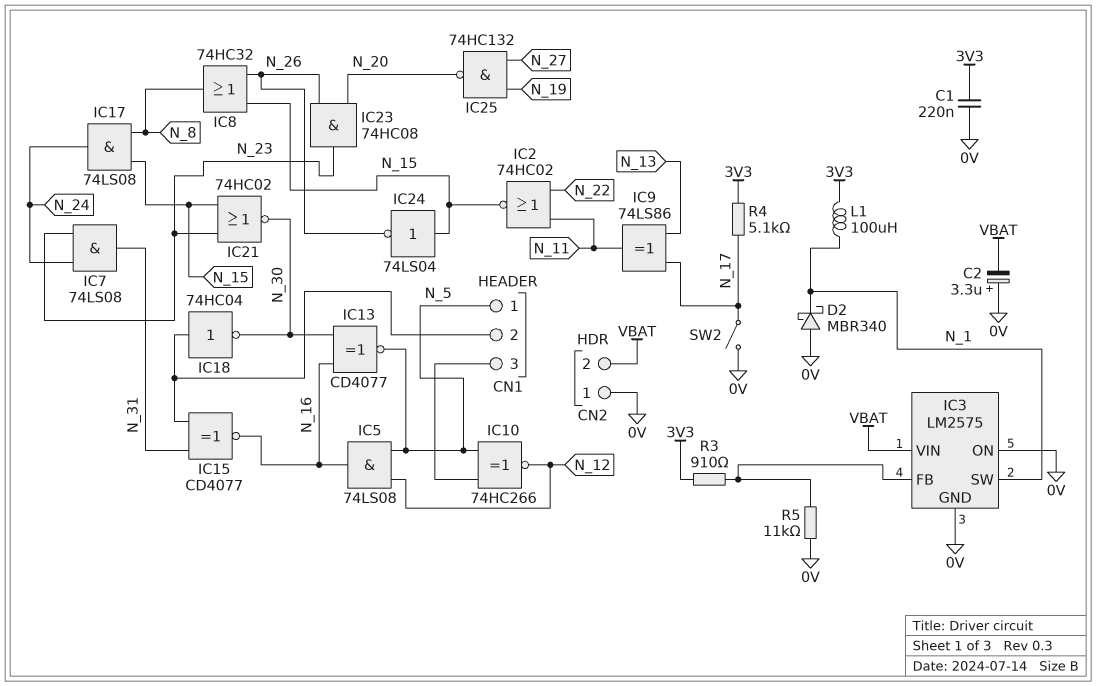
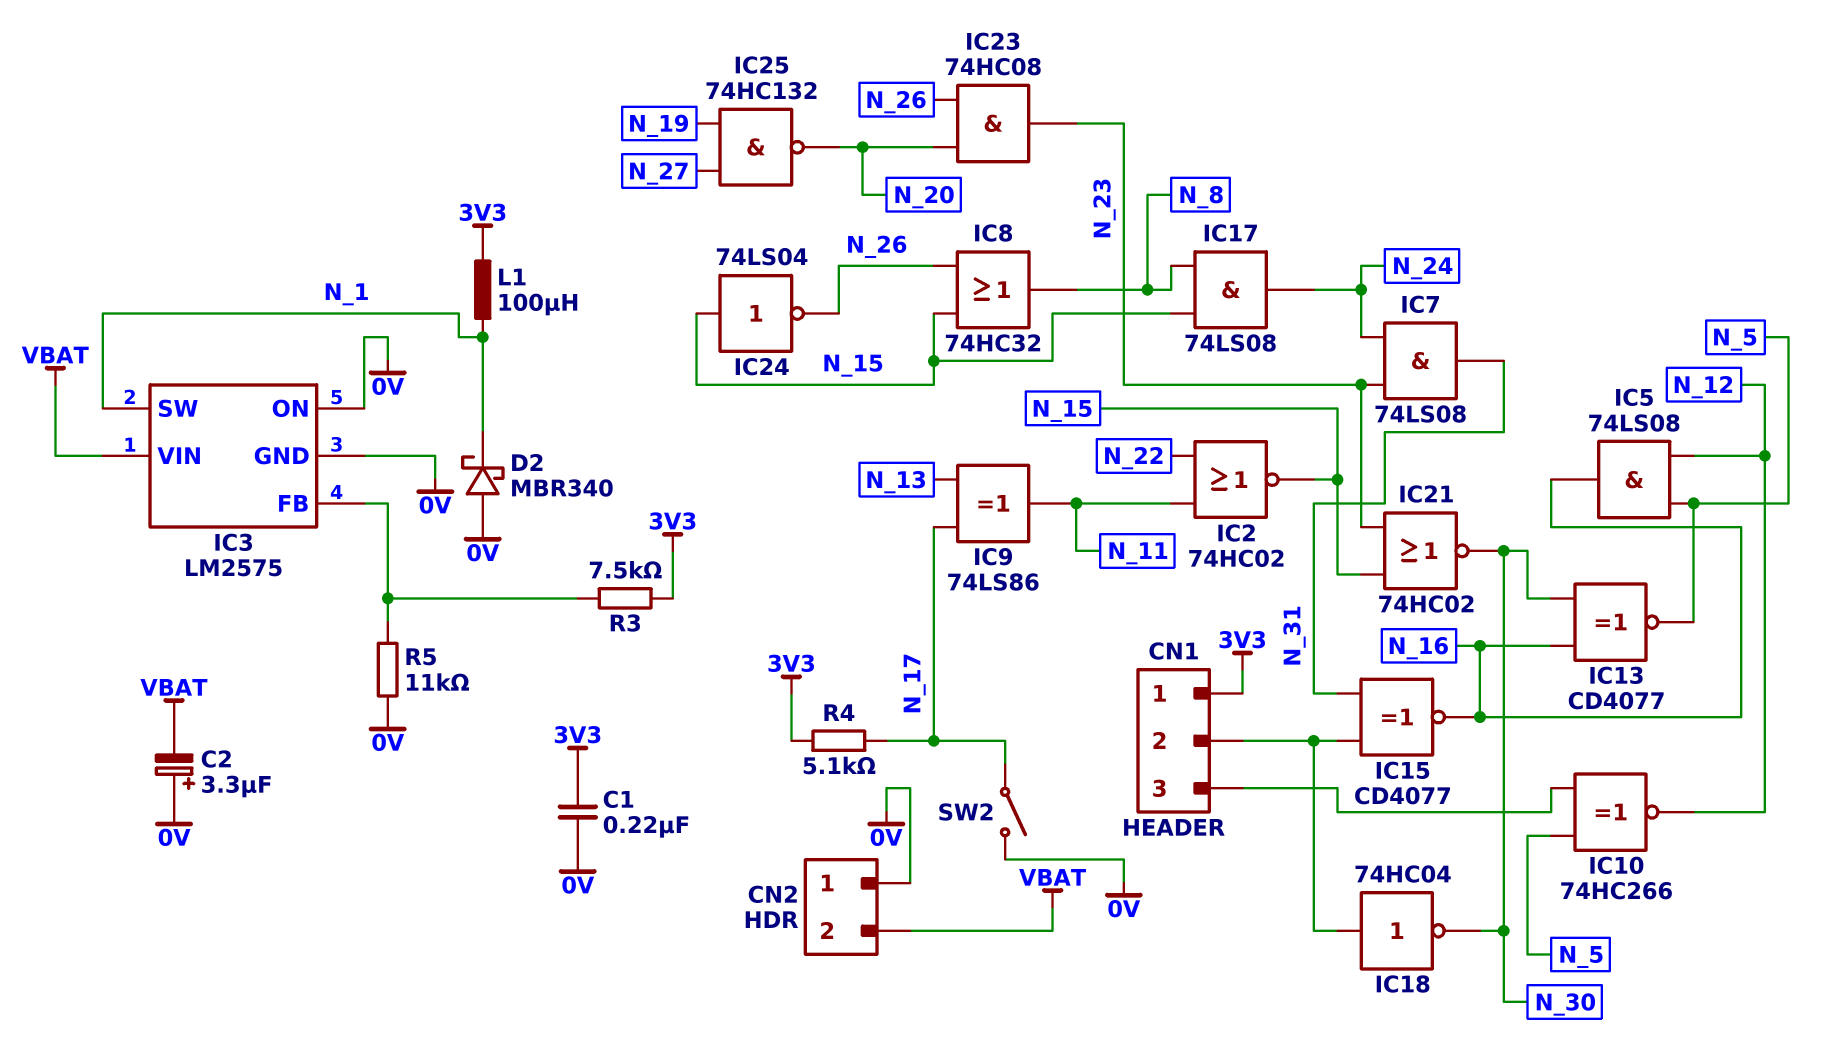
CN1 pin 1: N_5 -> 3V3
R3: 910 (3V3, IC3/FB) -> 7.5k (3V3, IC3/FB)

